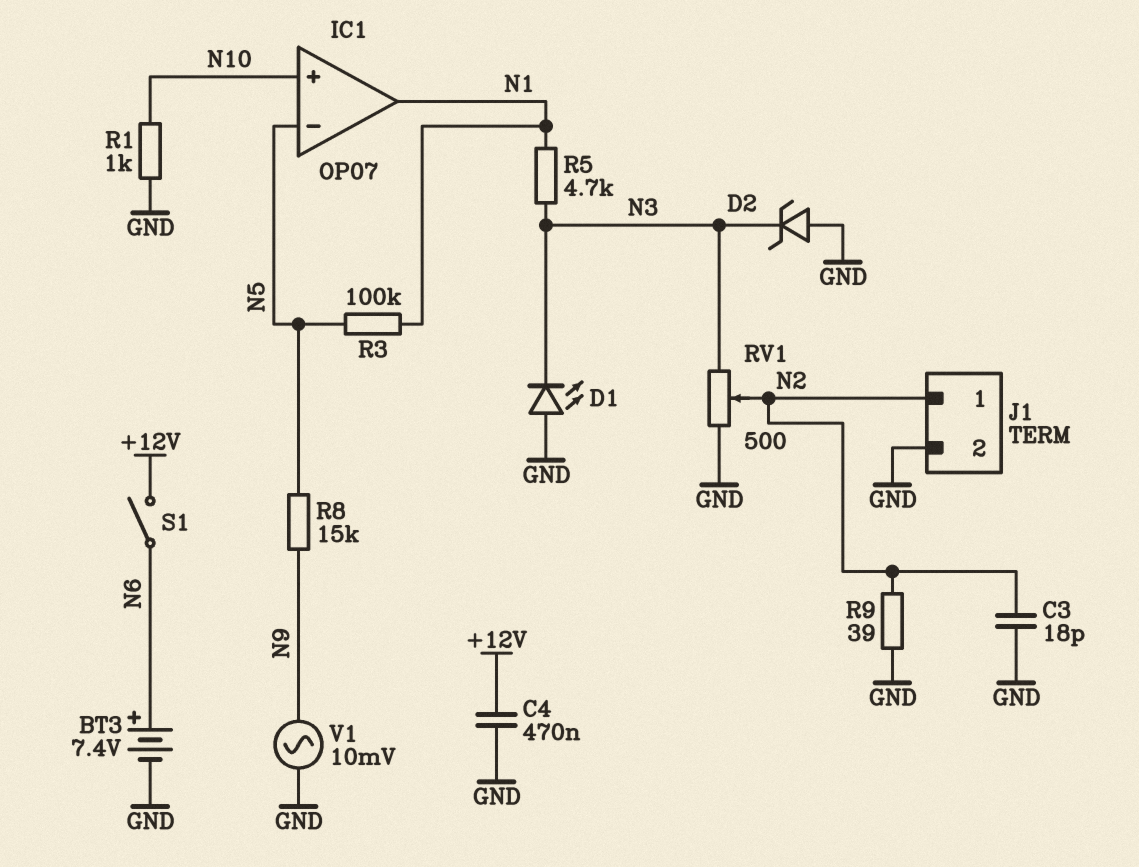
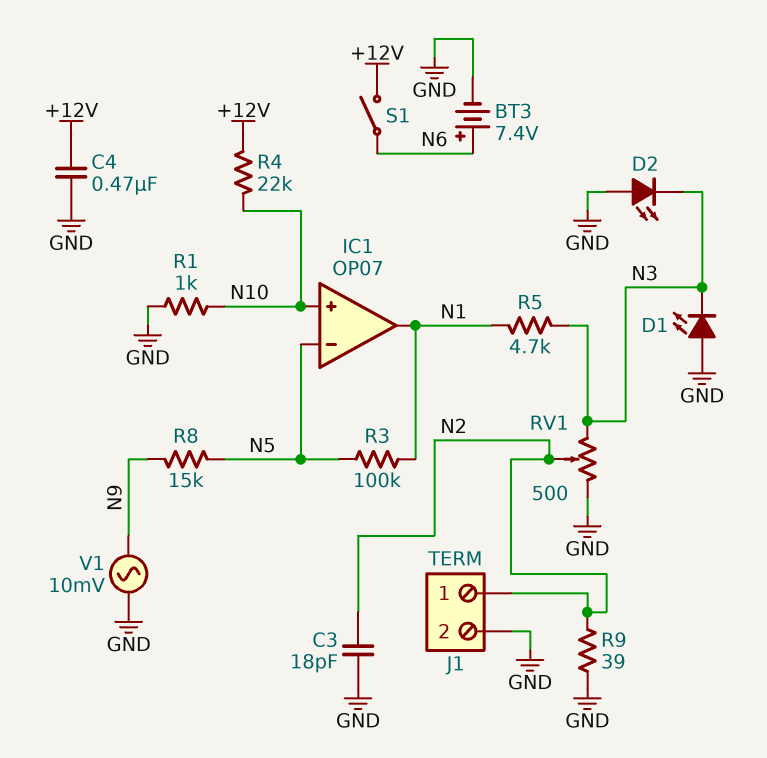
D2: zener (A GND, K N3) -> LED (A GND, K N3)
R4: none -> 22k (+12V, N10)

